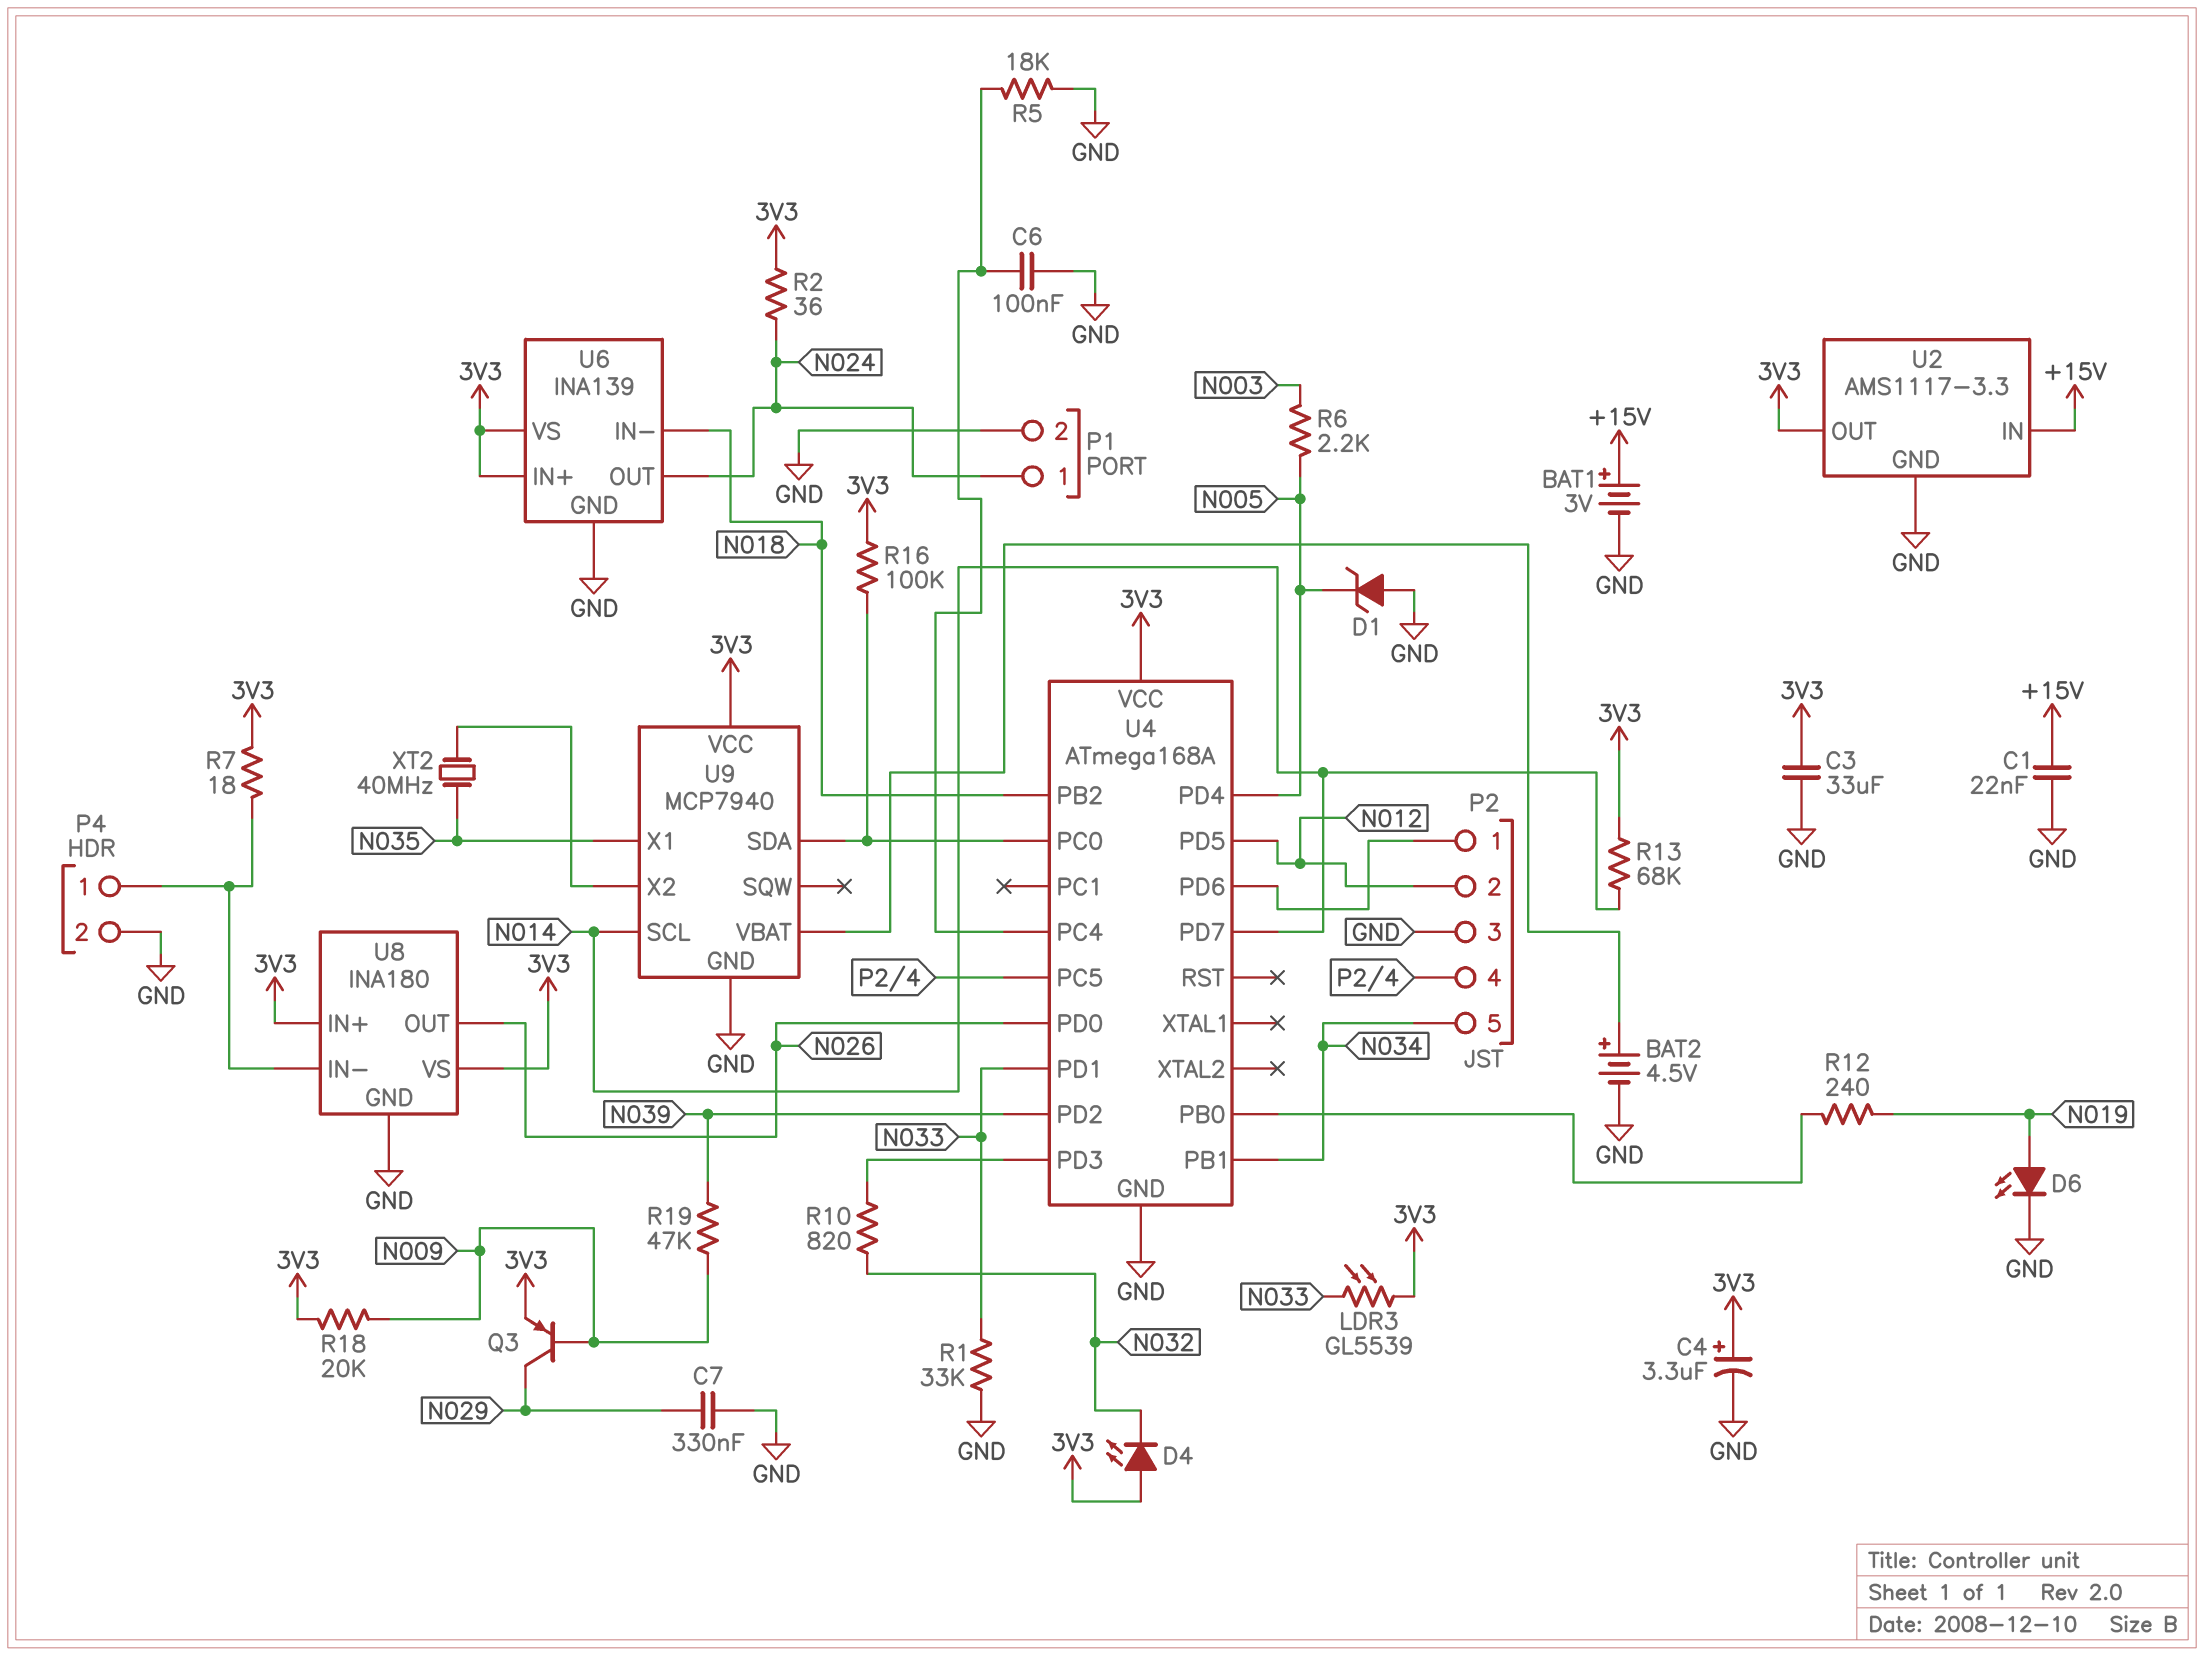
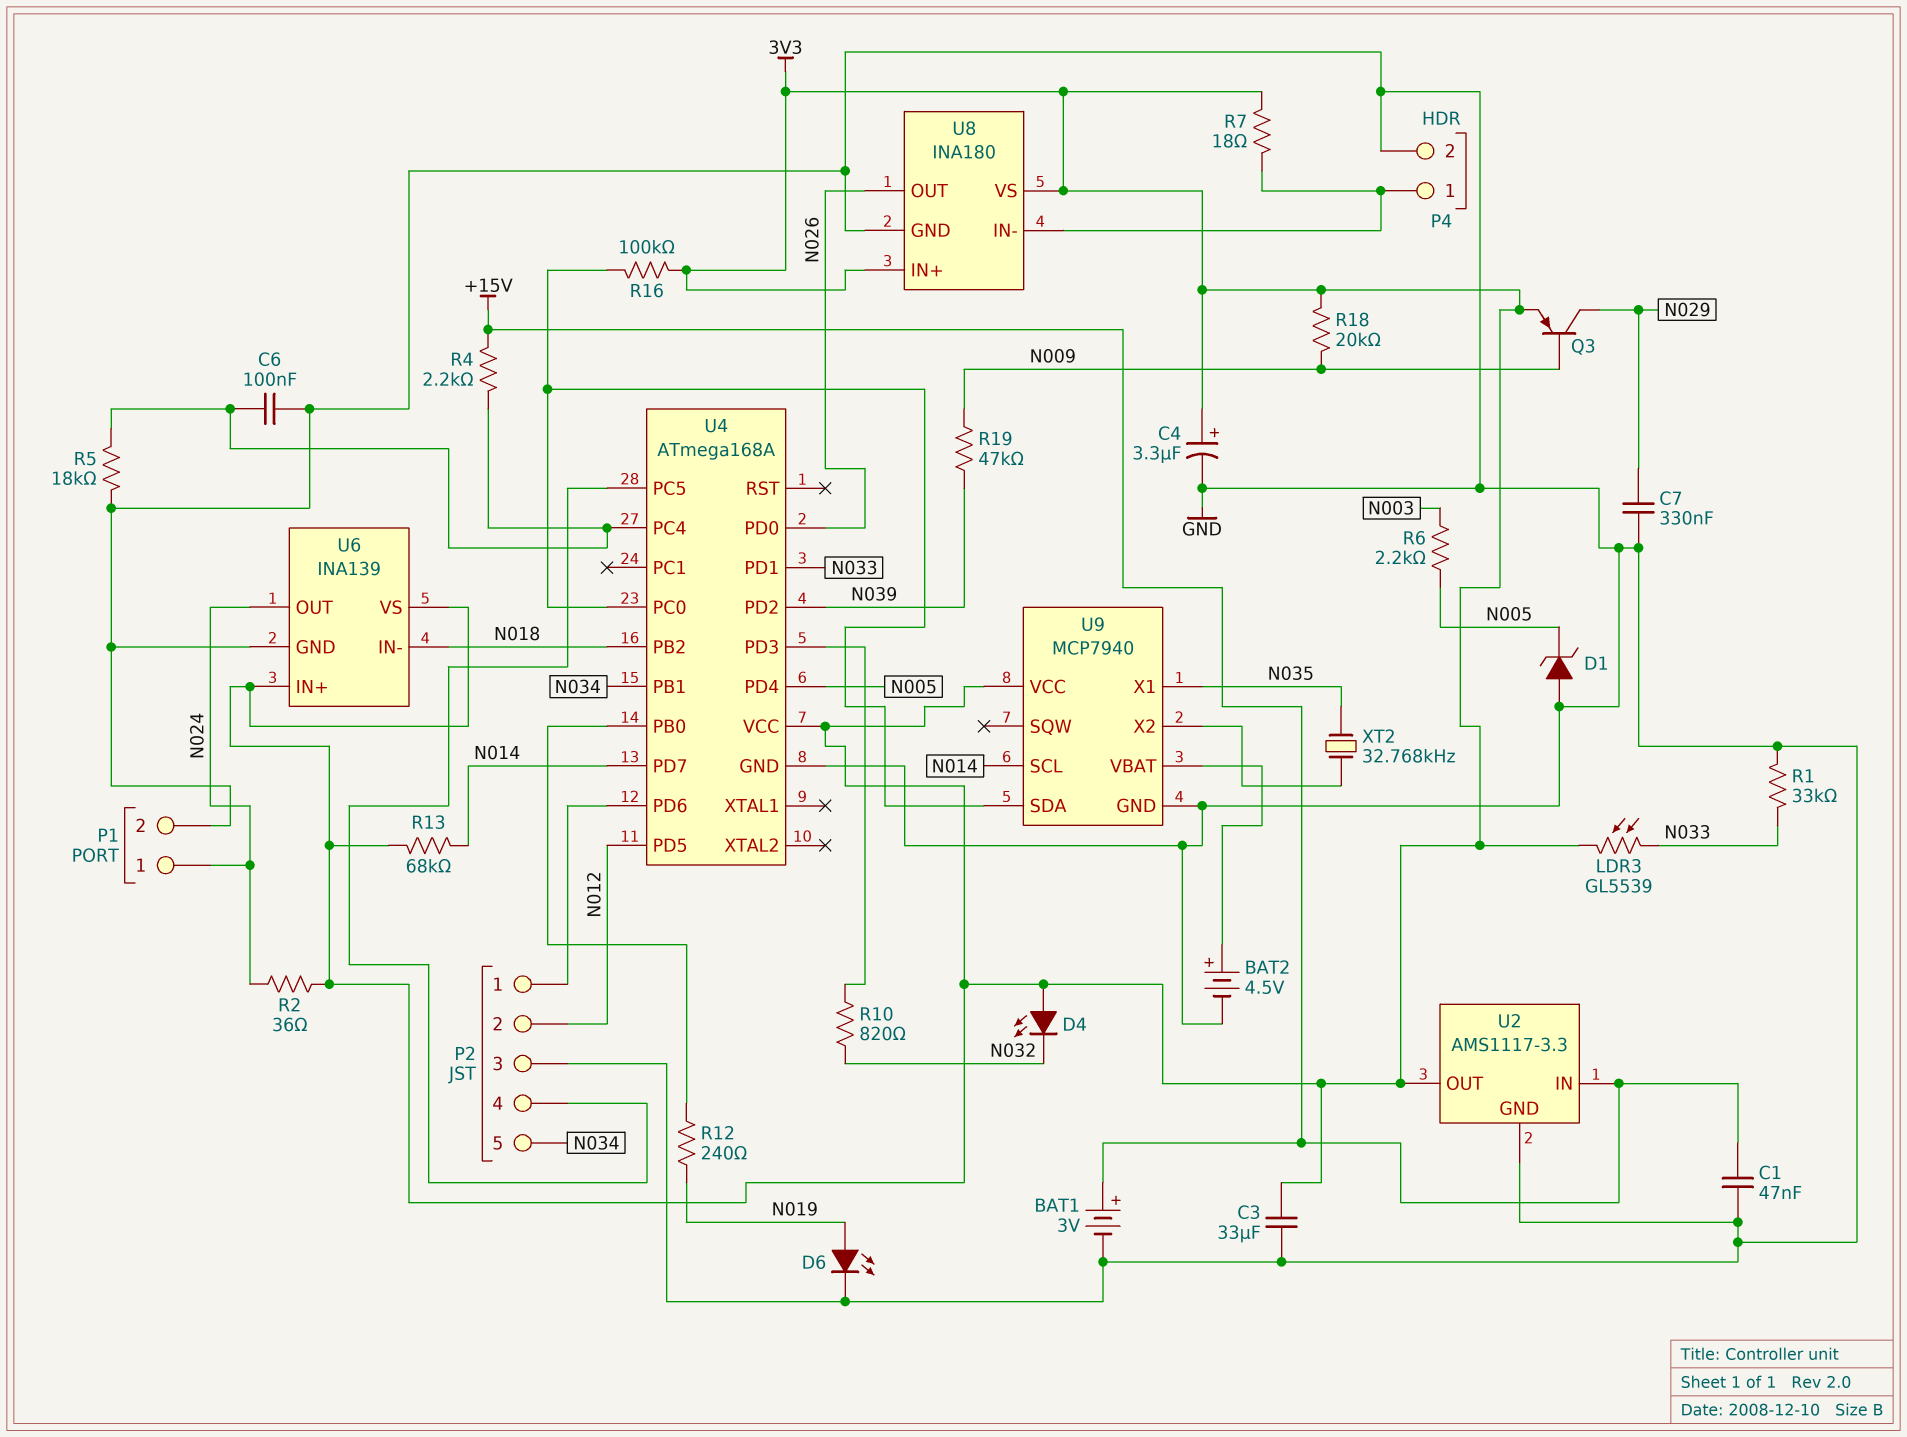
C1: 22nF (+15V, GND) -> 47nF (+15V, GND)
R4: none -> 2.2k (+15V, U4/PC4)
XT2: 40MHz (N035, U9/X2) -> 32.768kHz (N035, U9/X2)

